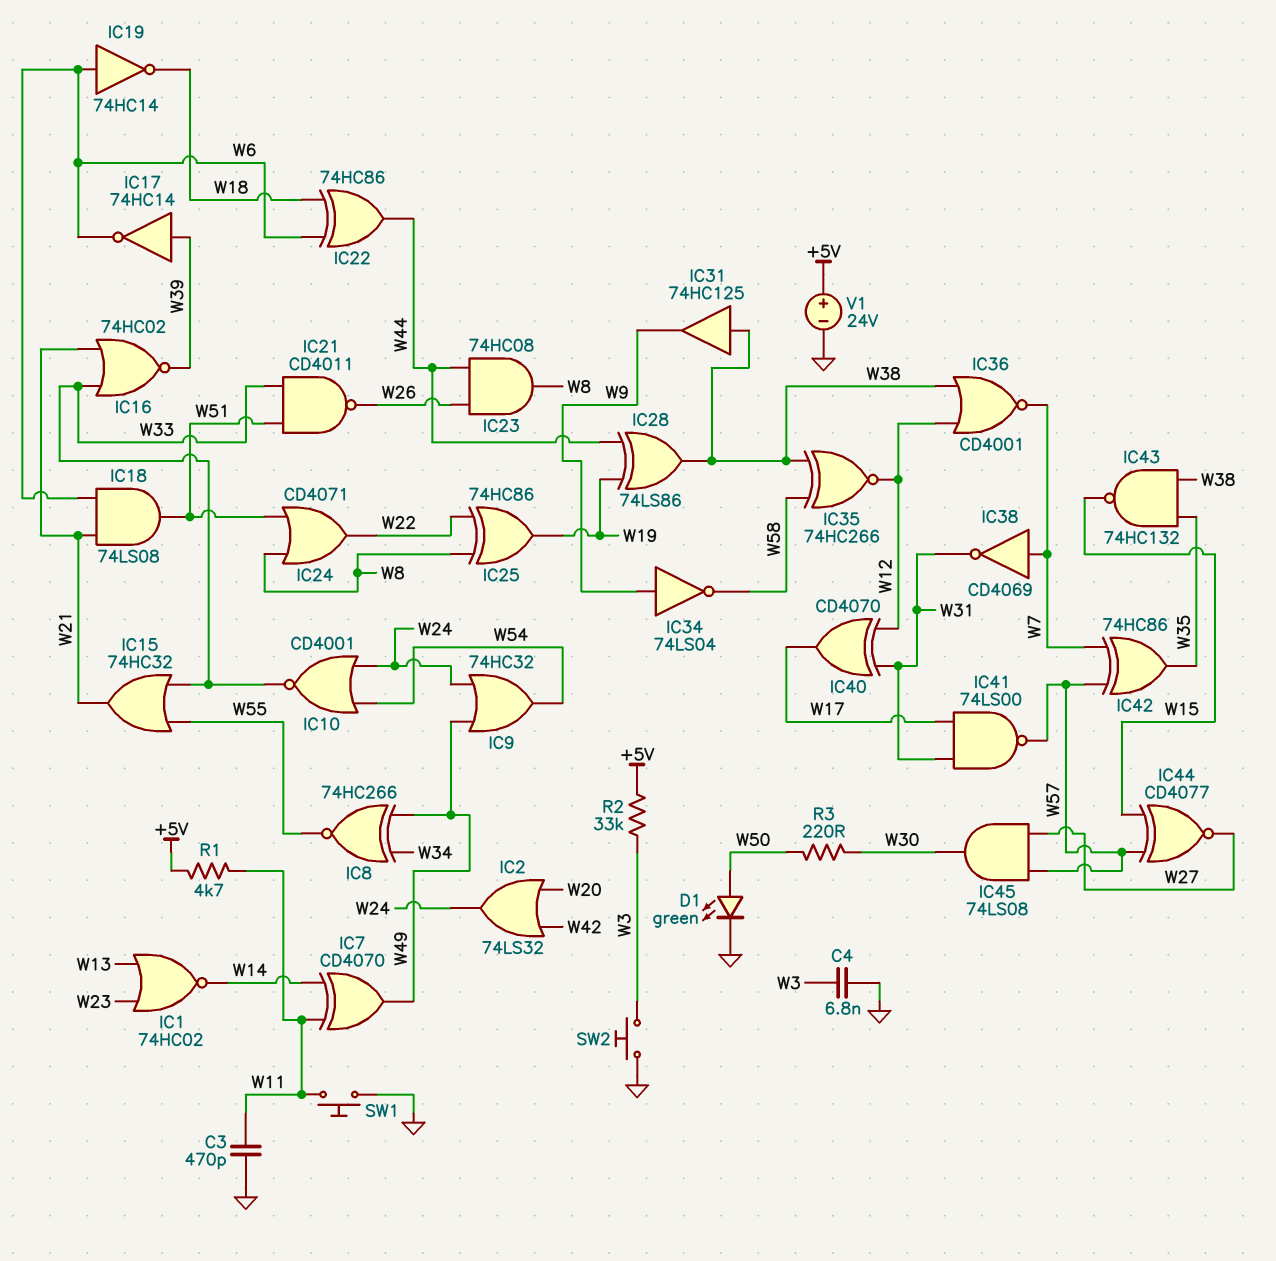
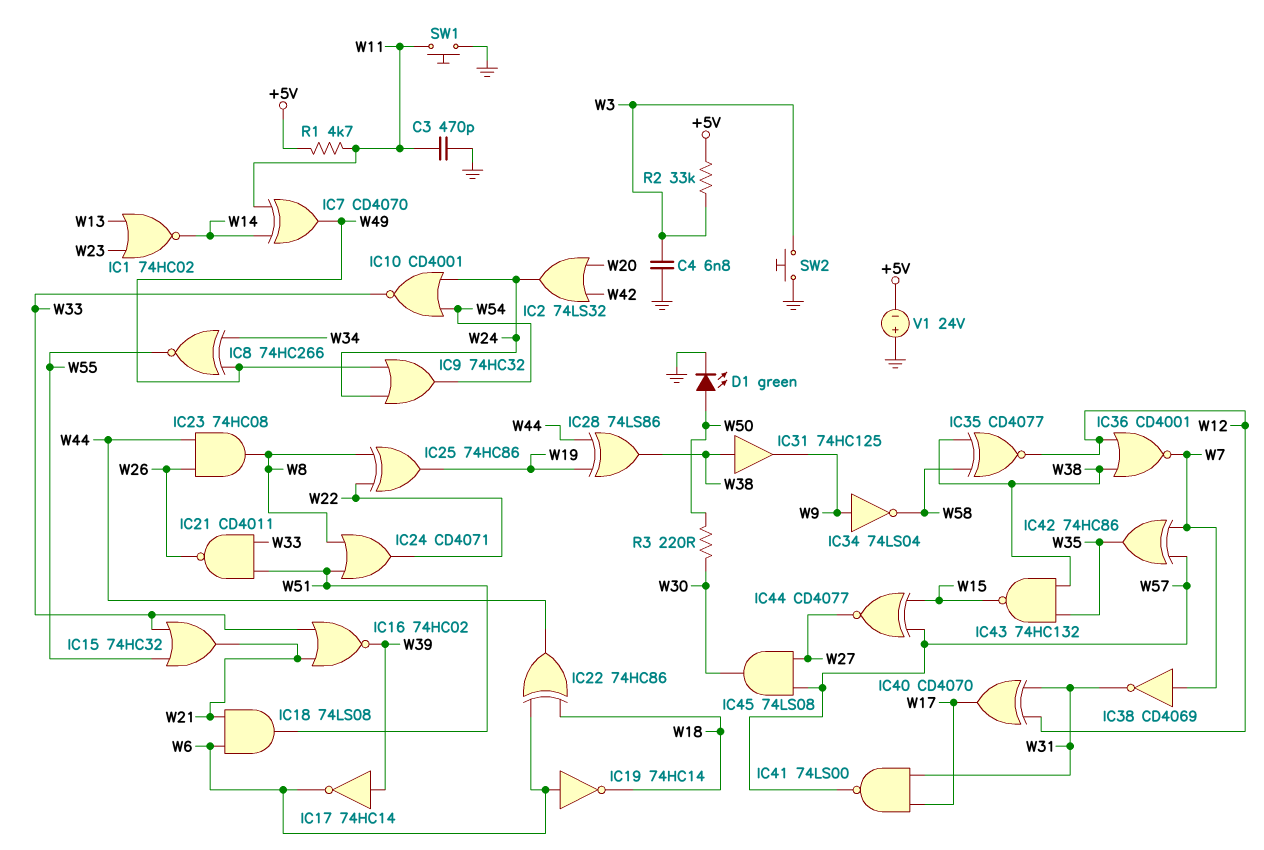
IC35: XNOR 74HC266 (in W38, in W58, out W12) -> XNOR CD4077 (in W38, in W58, out W12)
V1: 24V (plus +5V, minus GND) -> 24V (plus GND, minus +5V)

